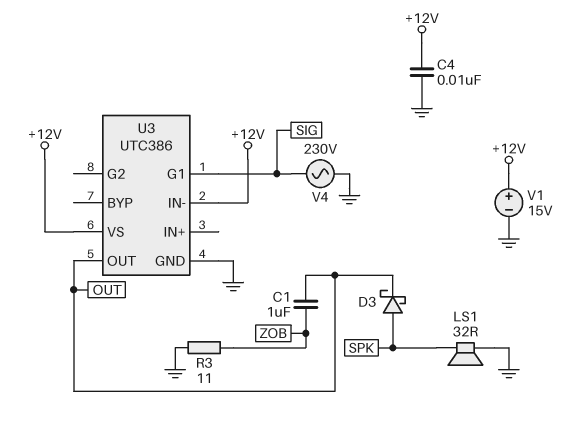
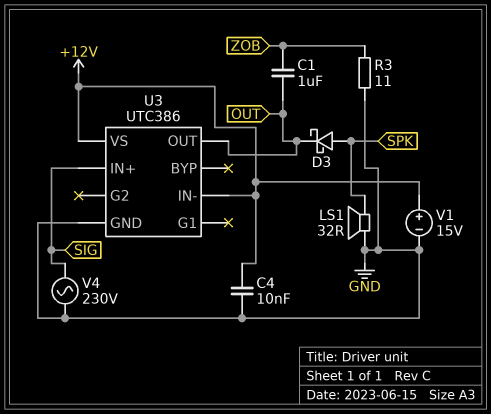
U3 pin G1: SIG -> none
U3 pin IN+: none -> SIG

